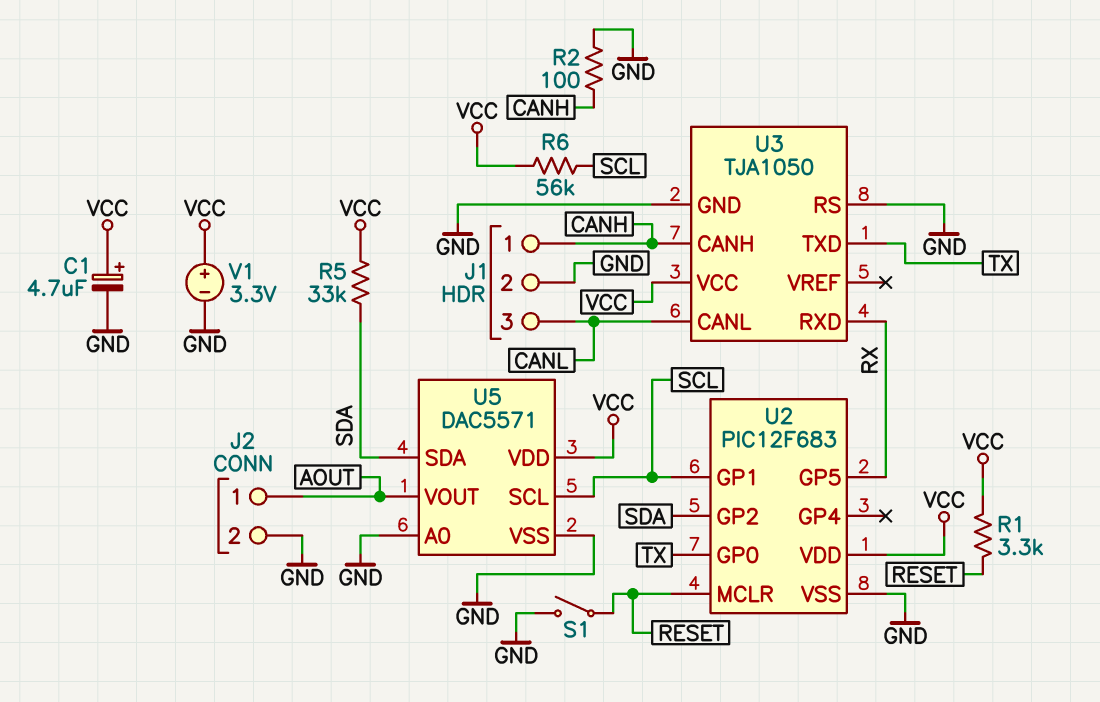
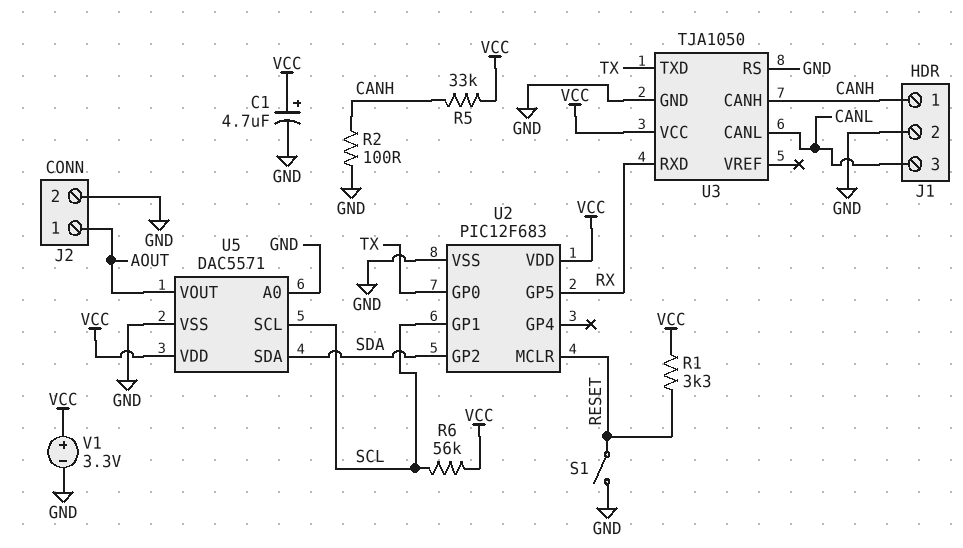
R5: 33k (SDA, VCC) -> 33k (CANH, VCC)

